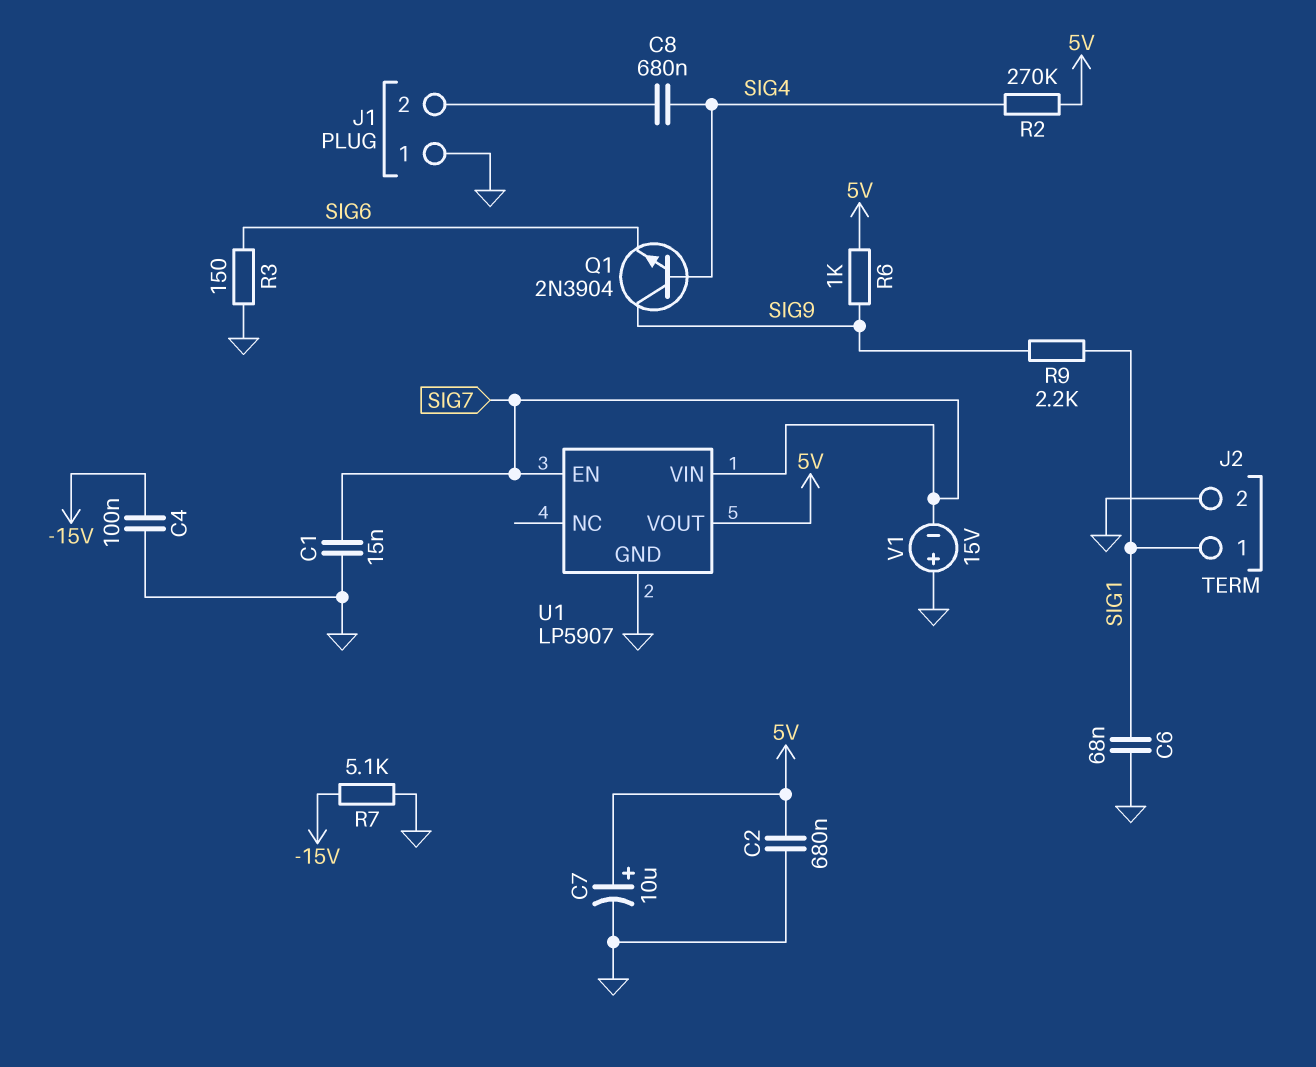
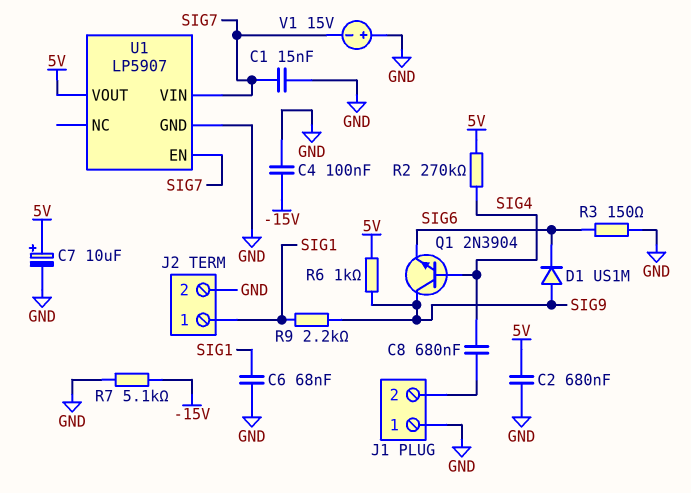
D1: none -> diode US1M (A SIG9, K SIG6)

